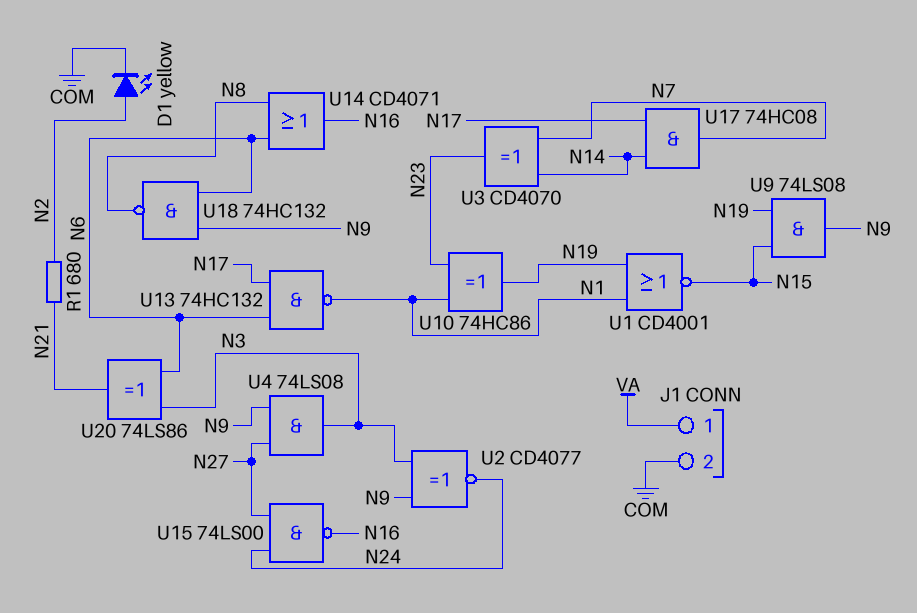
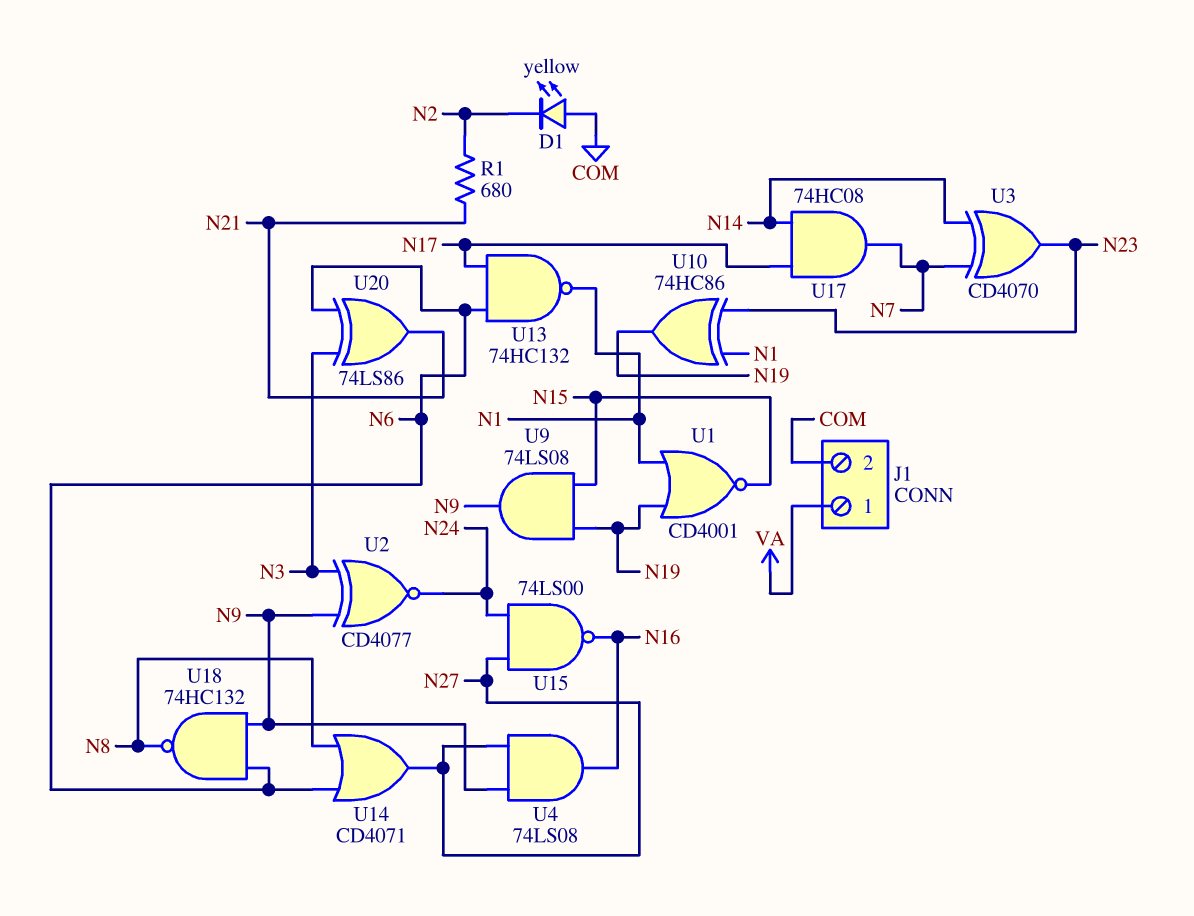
D1: LED yellow (A N2, K COM) -> LED yellow (A COM, K N2)
U4: AND 74LS08 (in N9, in N27, out N3) -> AND 74LS08 (in N9, in N27, out N16)
U14: OR CD4071 (in N6, in N8, out N16) -> OR CD4071 (in N6, in N8, out N27)

